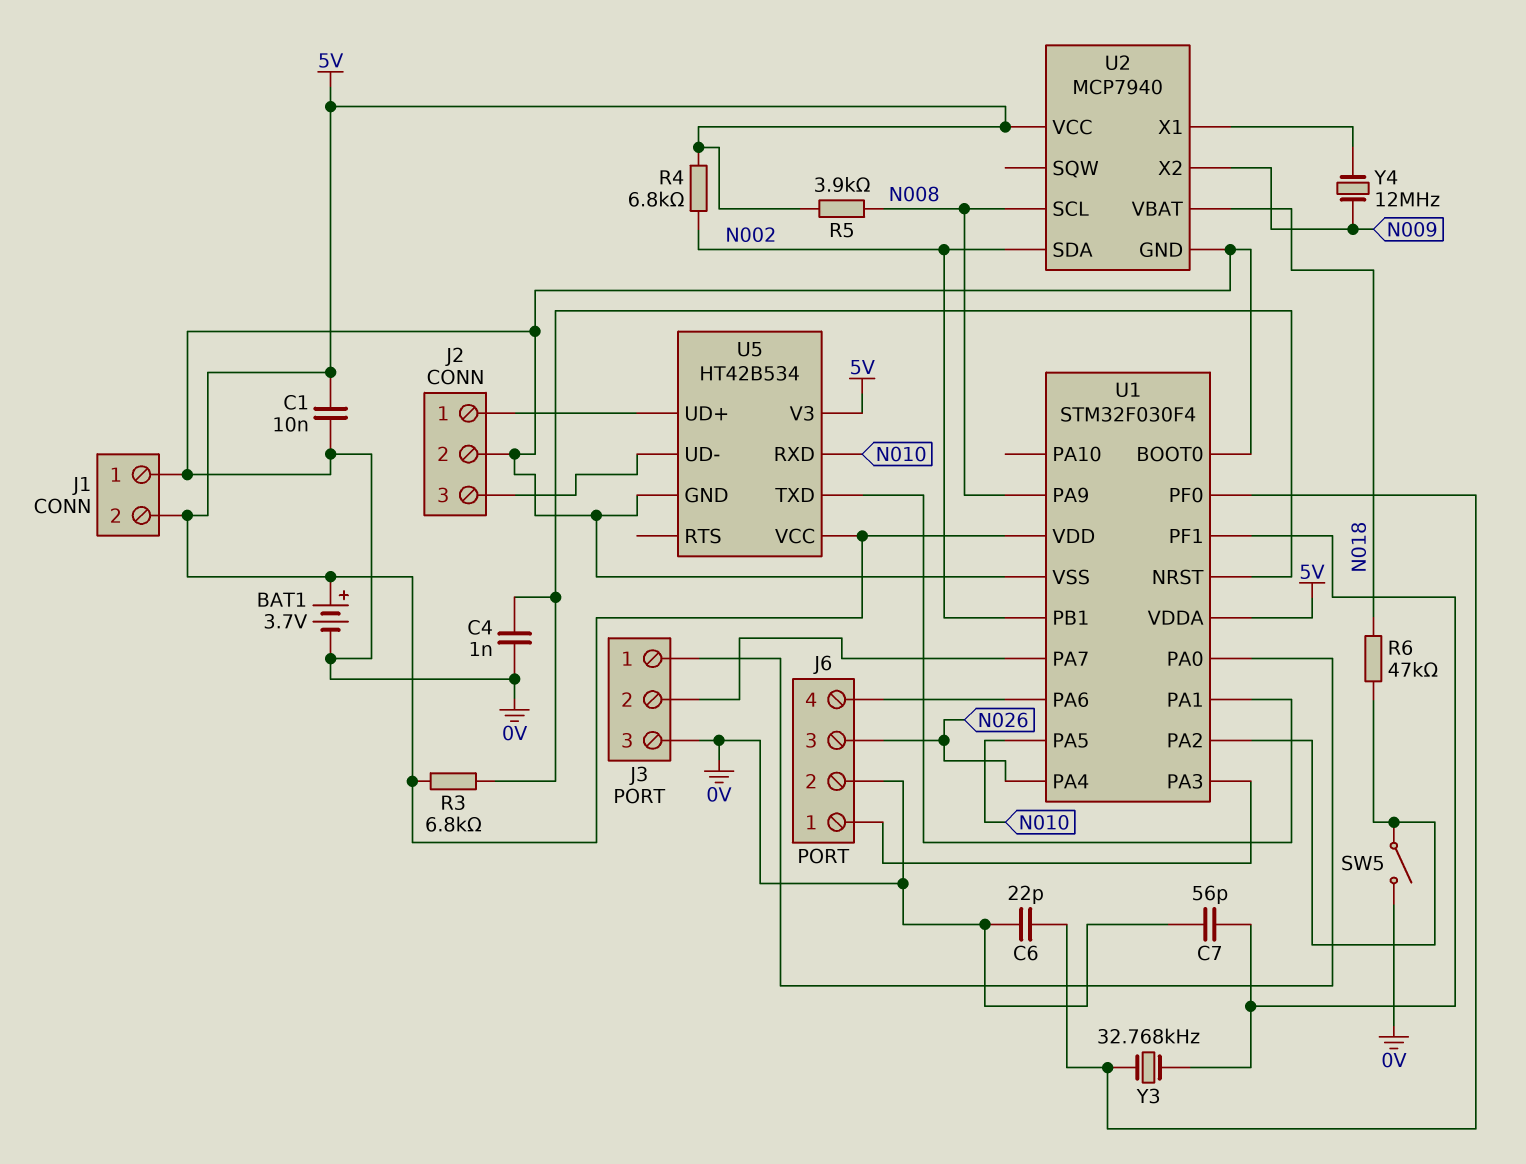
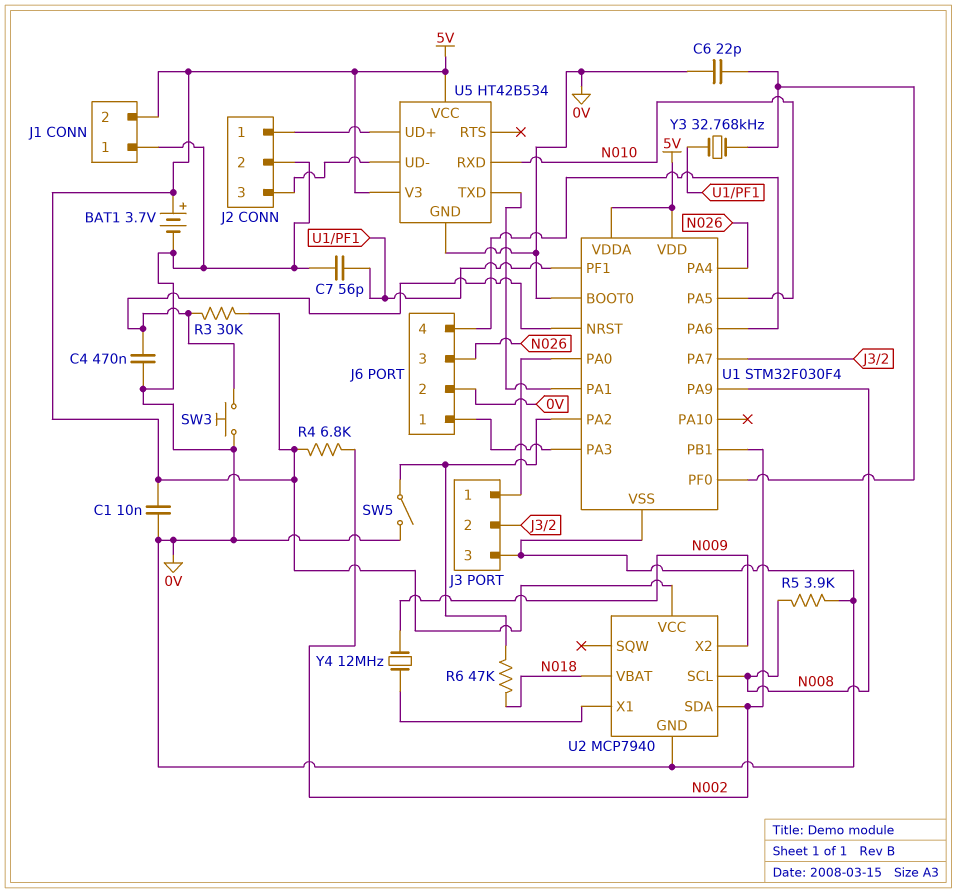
C4: 1nF (0V, U1/NRST) -> 470nF (0V, U1/NRST)
R3: 6.8k (5V, U1/NRST) -> 30k (5V, U1/NRST)
R5: 3.9k (5V, N008) -> 3.9k (0V, N008)
SW3: none -> button (0V, U1/NRST)

